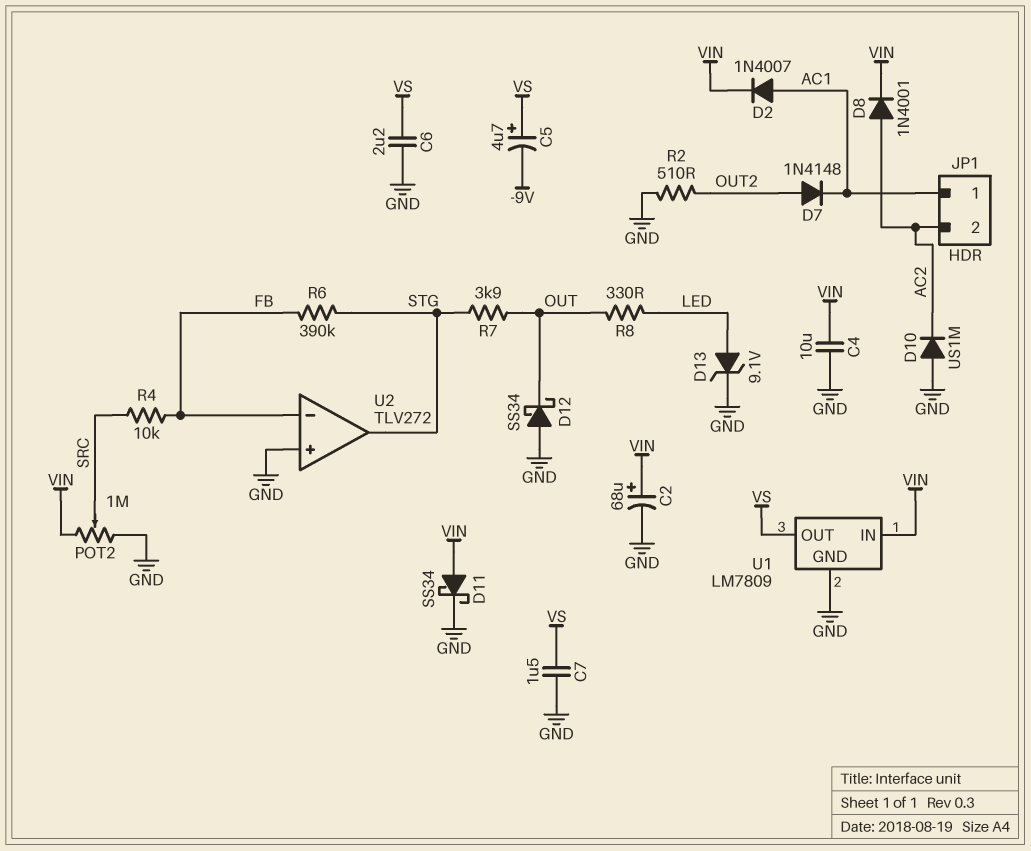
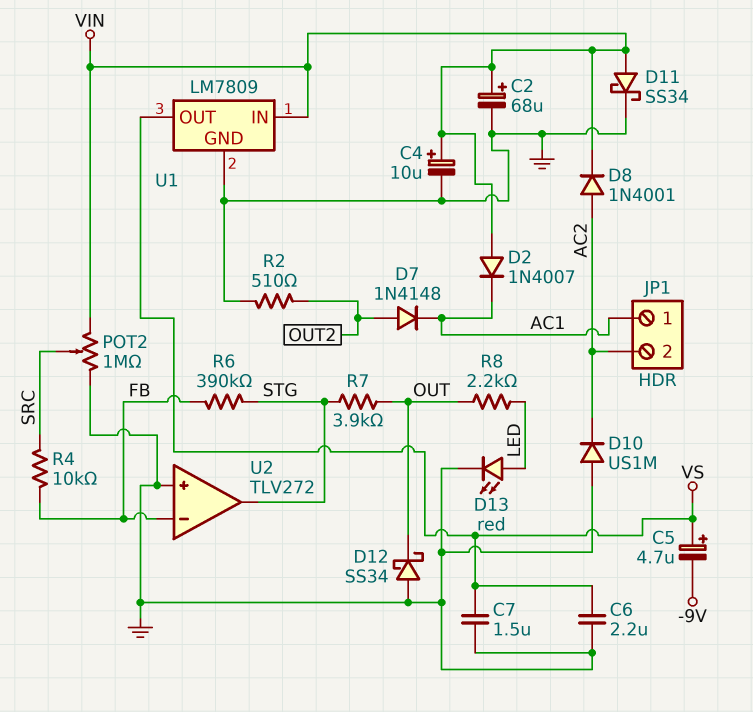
C4: 10uF (GND, VIN) -> 10uF (plus VIN, minus GND)
D2: diode 1N4007 (A AC1, K VIN) -> diode 1N4007 (A VIN, K AC1)
D13: zener 9.1V (A LED, K GND) -> LED red (A LED, K GND)
R8: 330 (LED, OUT) -> 2.2k (LED, OUT)

